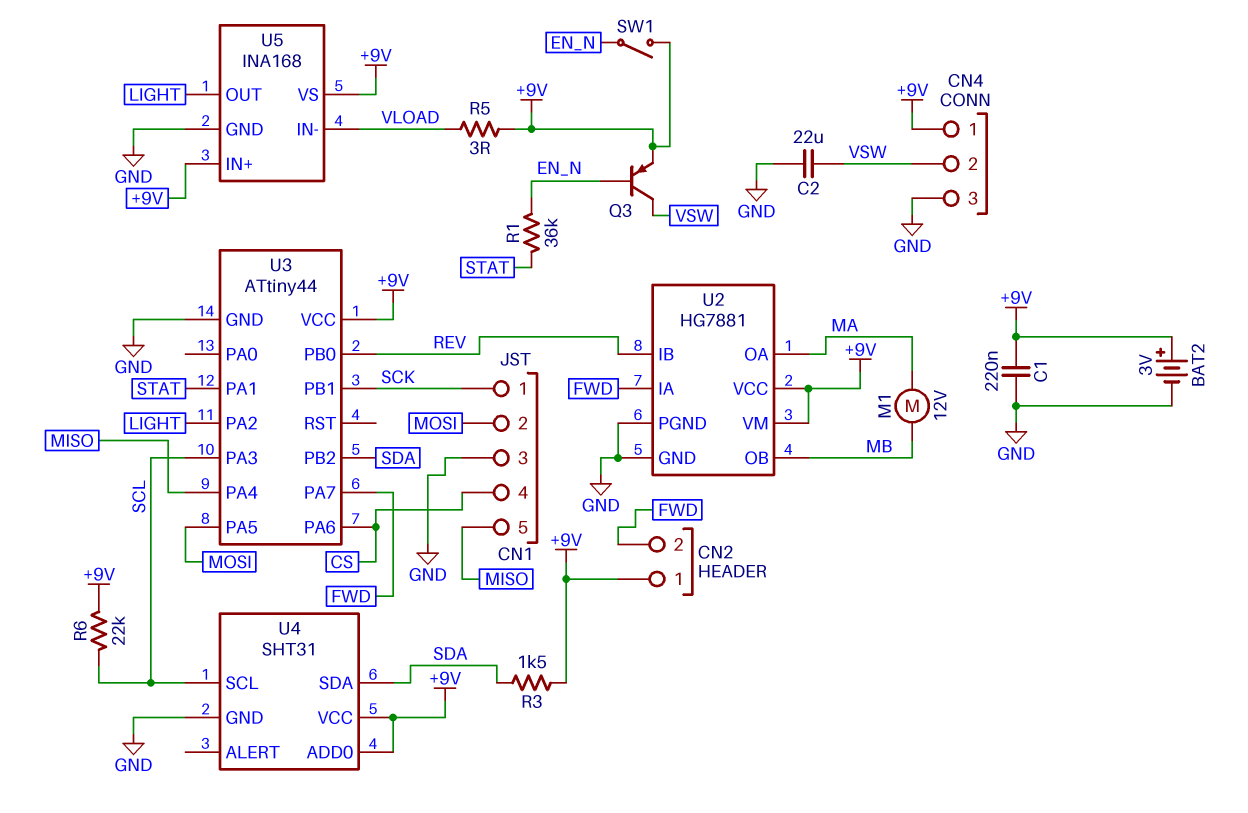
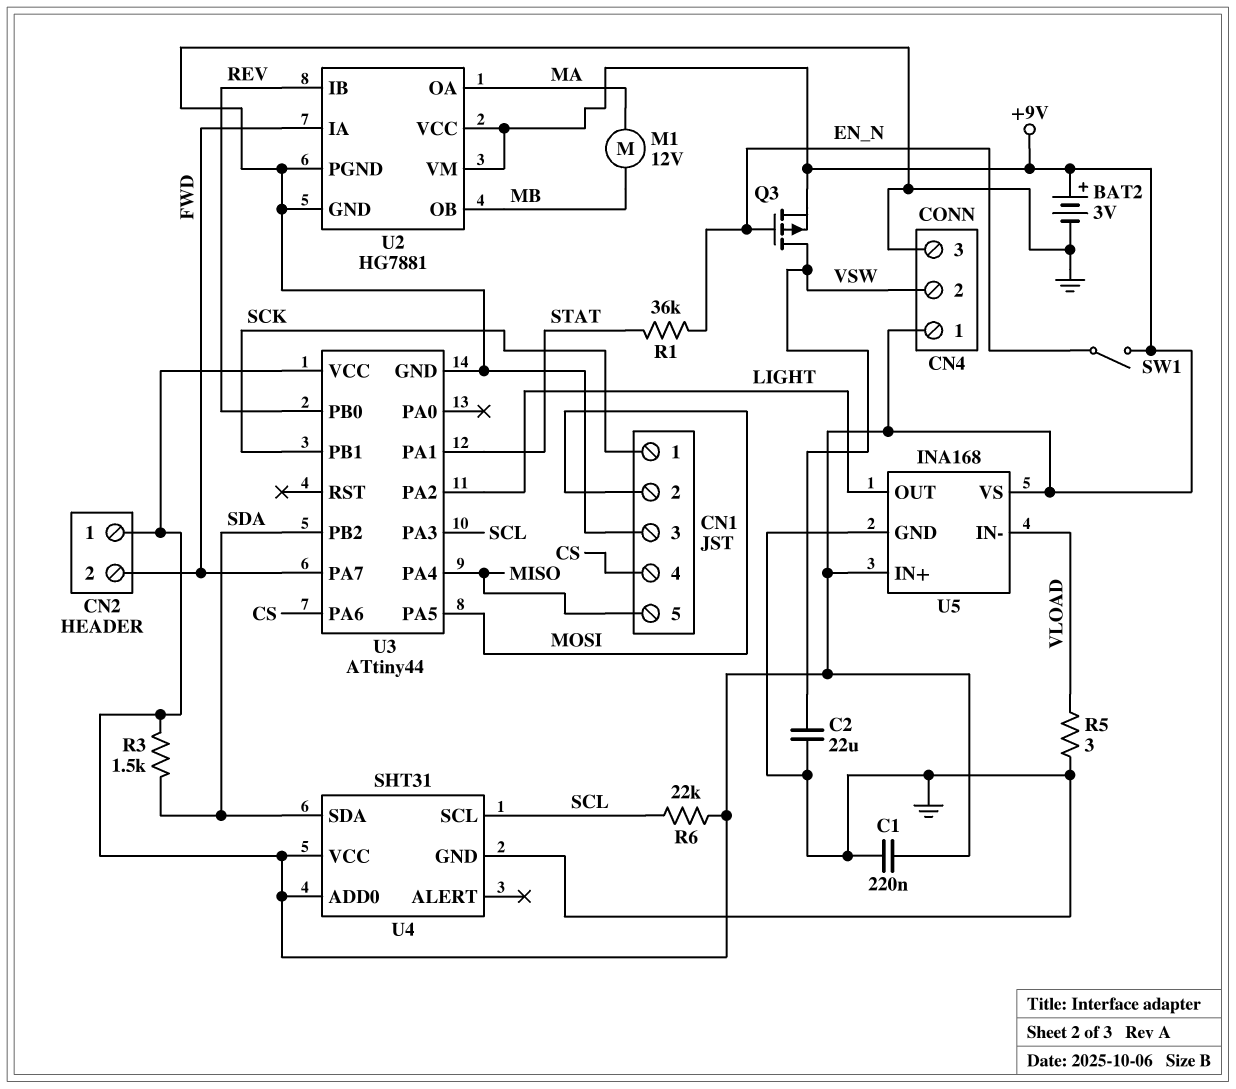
Q3: PNP (B EN_N, C VSW, E +9V) -> PMOS (G EN_N, D VSW, S +9V)
R5: 3 (+9V, VLOAD) -> 3 (GND, VLOAD)

